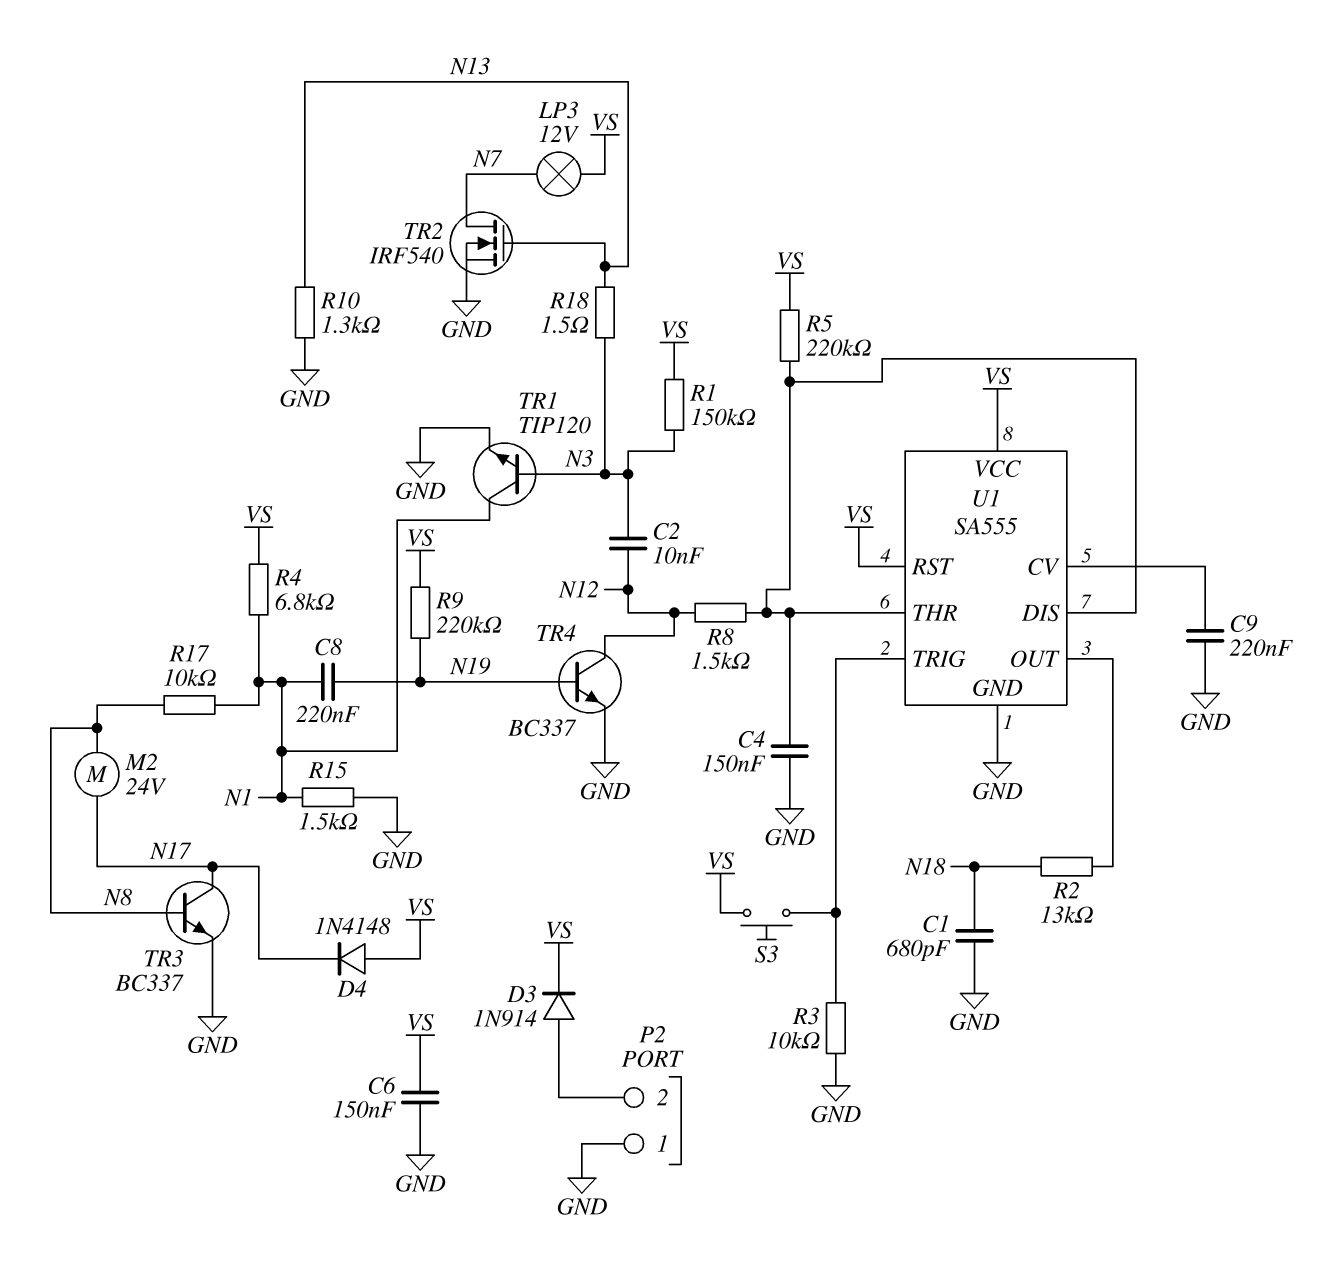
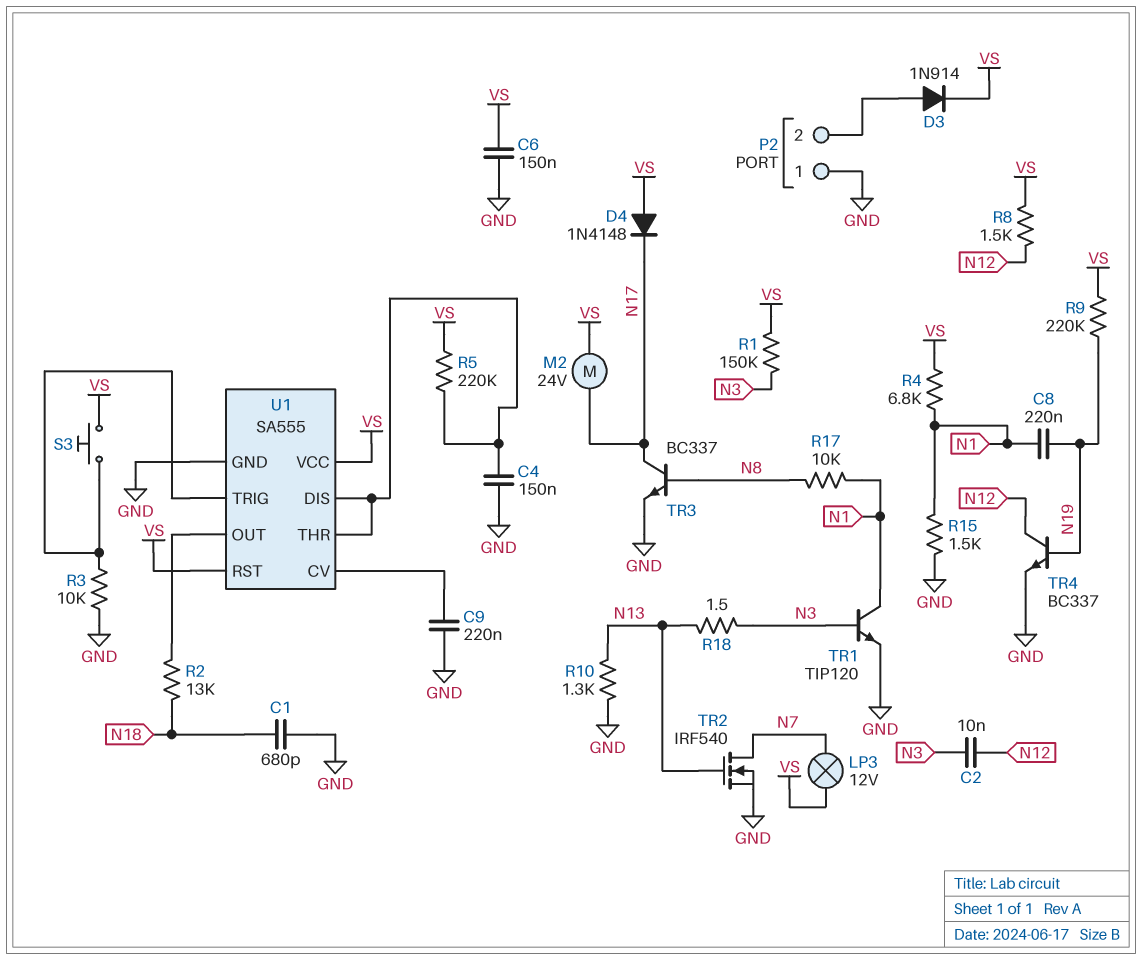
M2: motor 24V (N8, N17) -> motor 24V (N17, VS)
R8: 1.5k (N12, U1/DIS) -> 1.5k (N12, VS)

